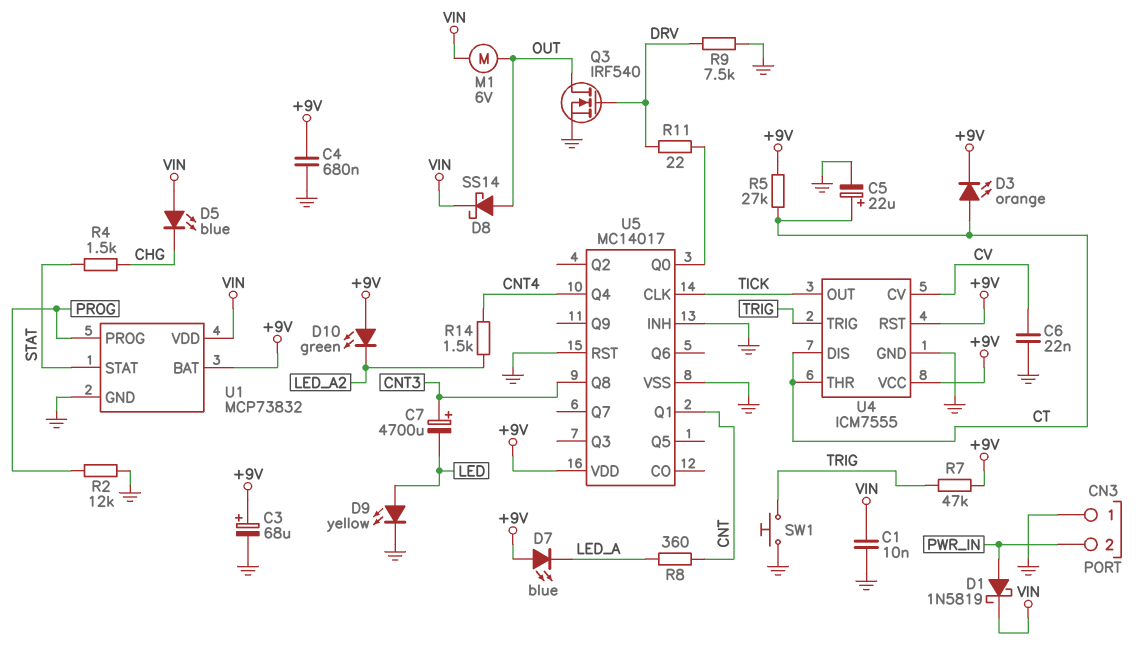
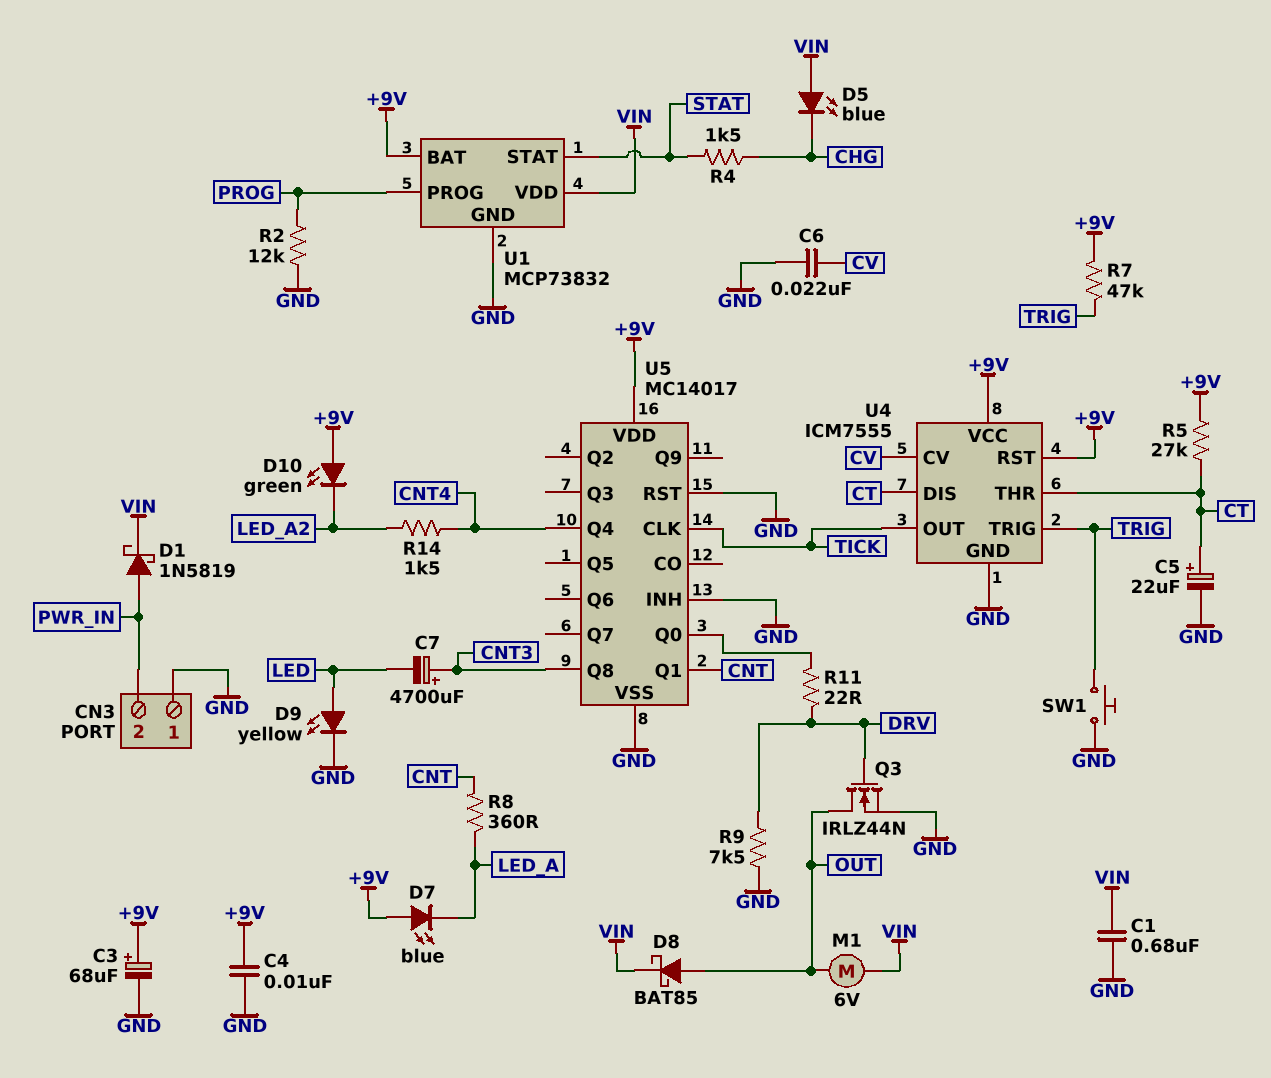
C1: 10nF (GND, VIN) -> 680nF (GND, VIN)
C4: 680nF (+9V, GND) -> 10nF (+9V, GND)
D3: LED orange (A CT, K +9V) -> none
D8: schottky SS14 (A OUT, K VIN) -> schottky BAT85 (A OUT, K VIN)
Q3: NMOS IRF540 (G DRV, D OUT, S GND) -> NMOS IRLZ44N (G DRV, D OUT, S GND)

